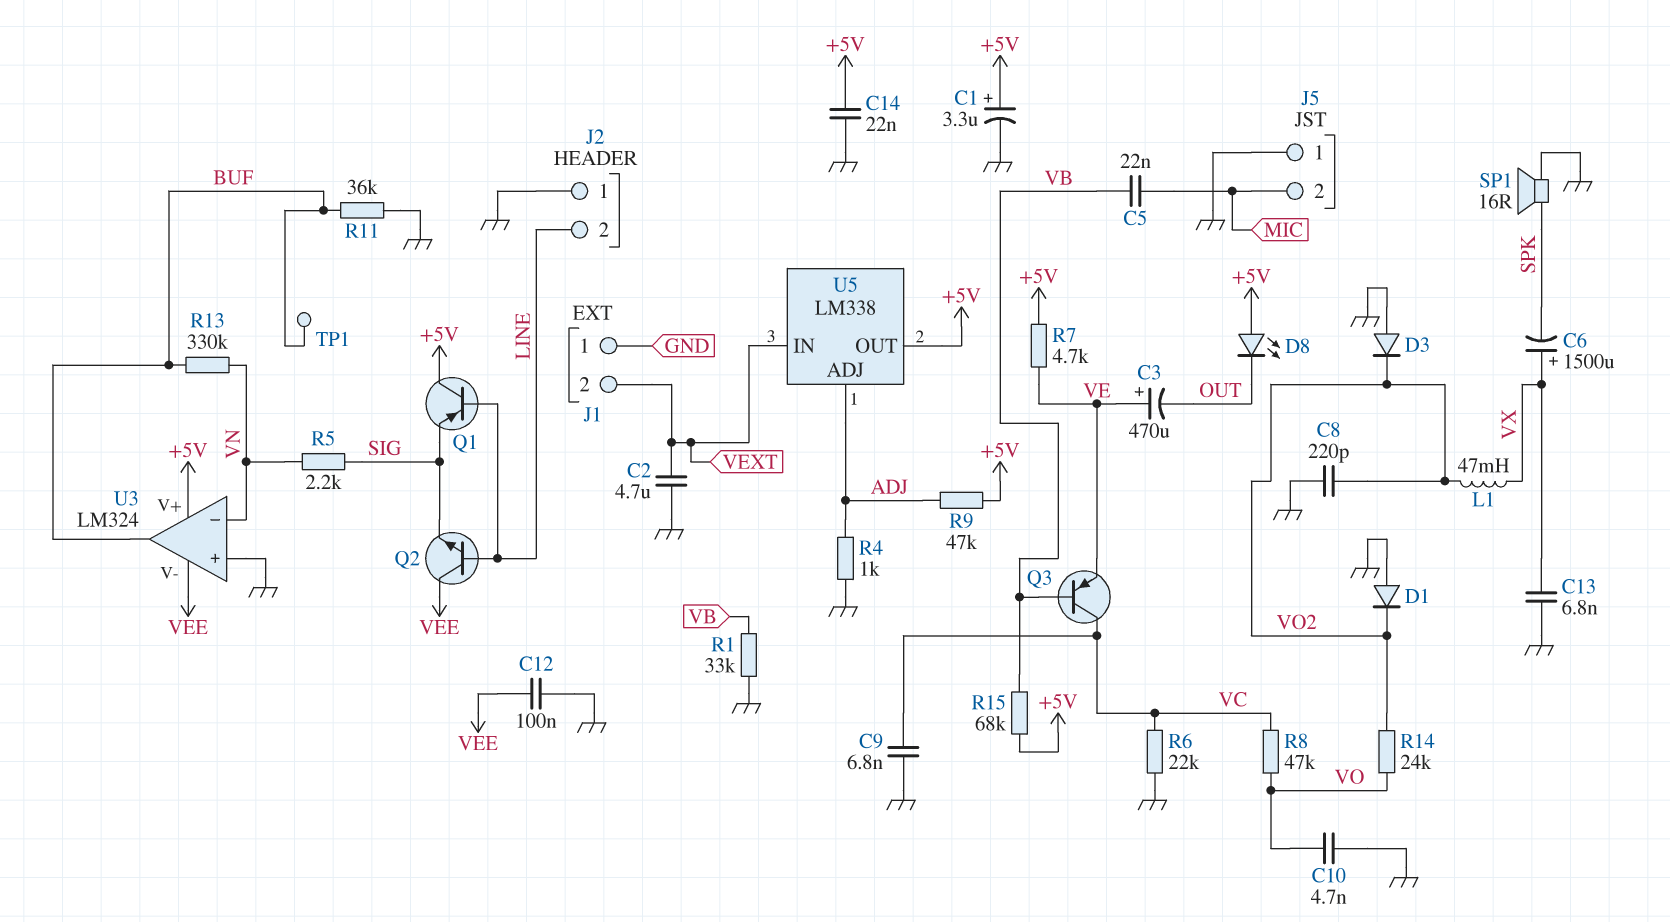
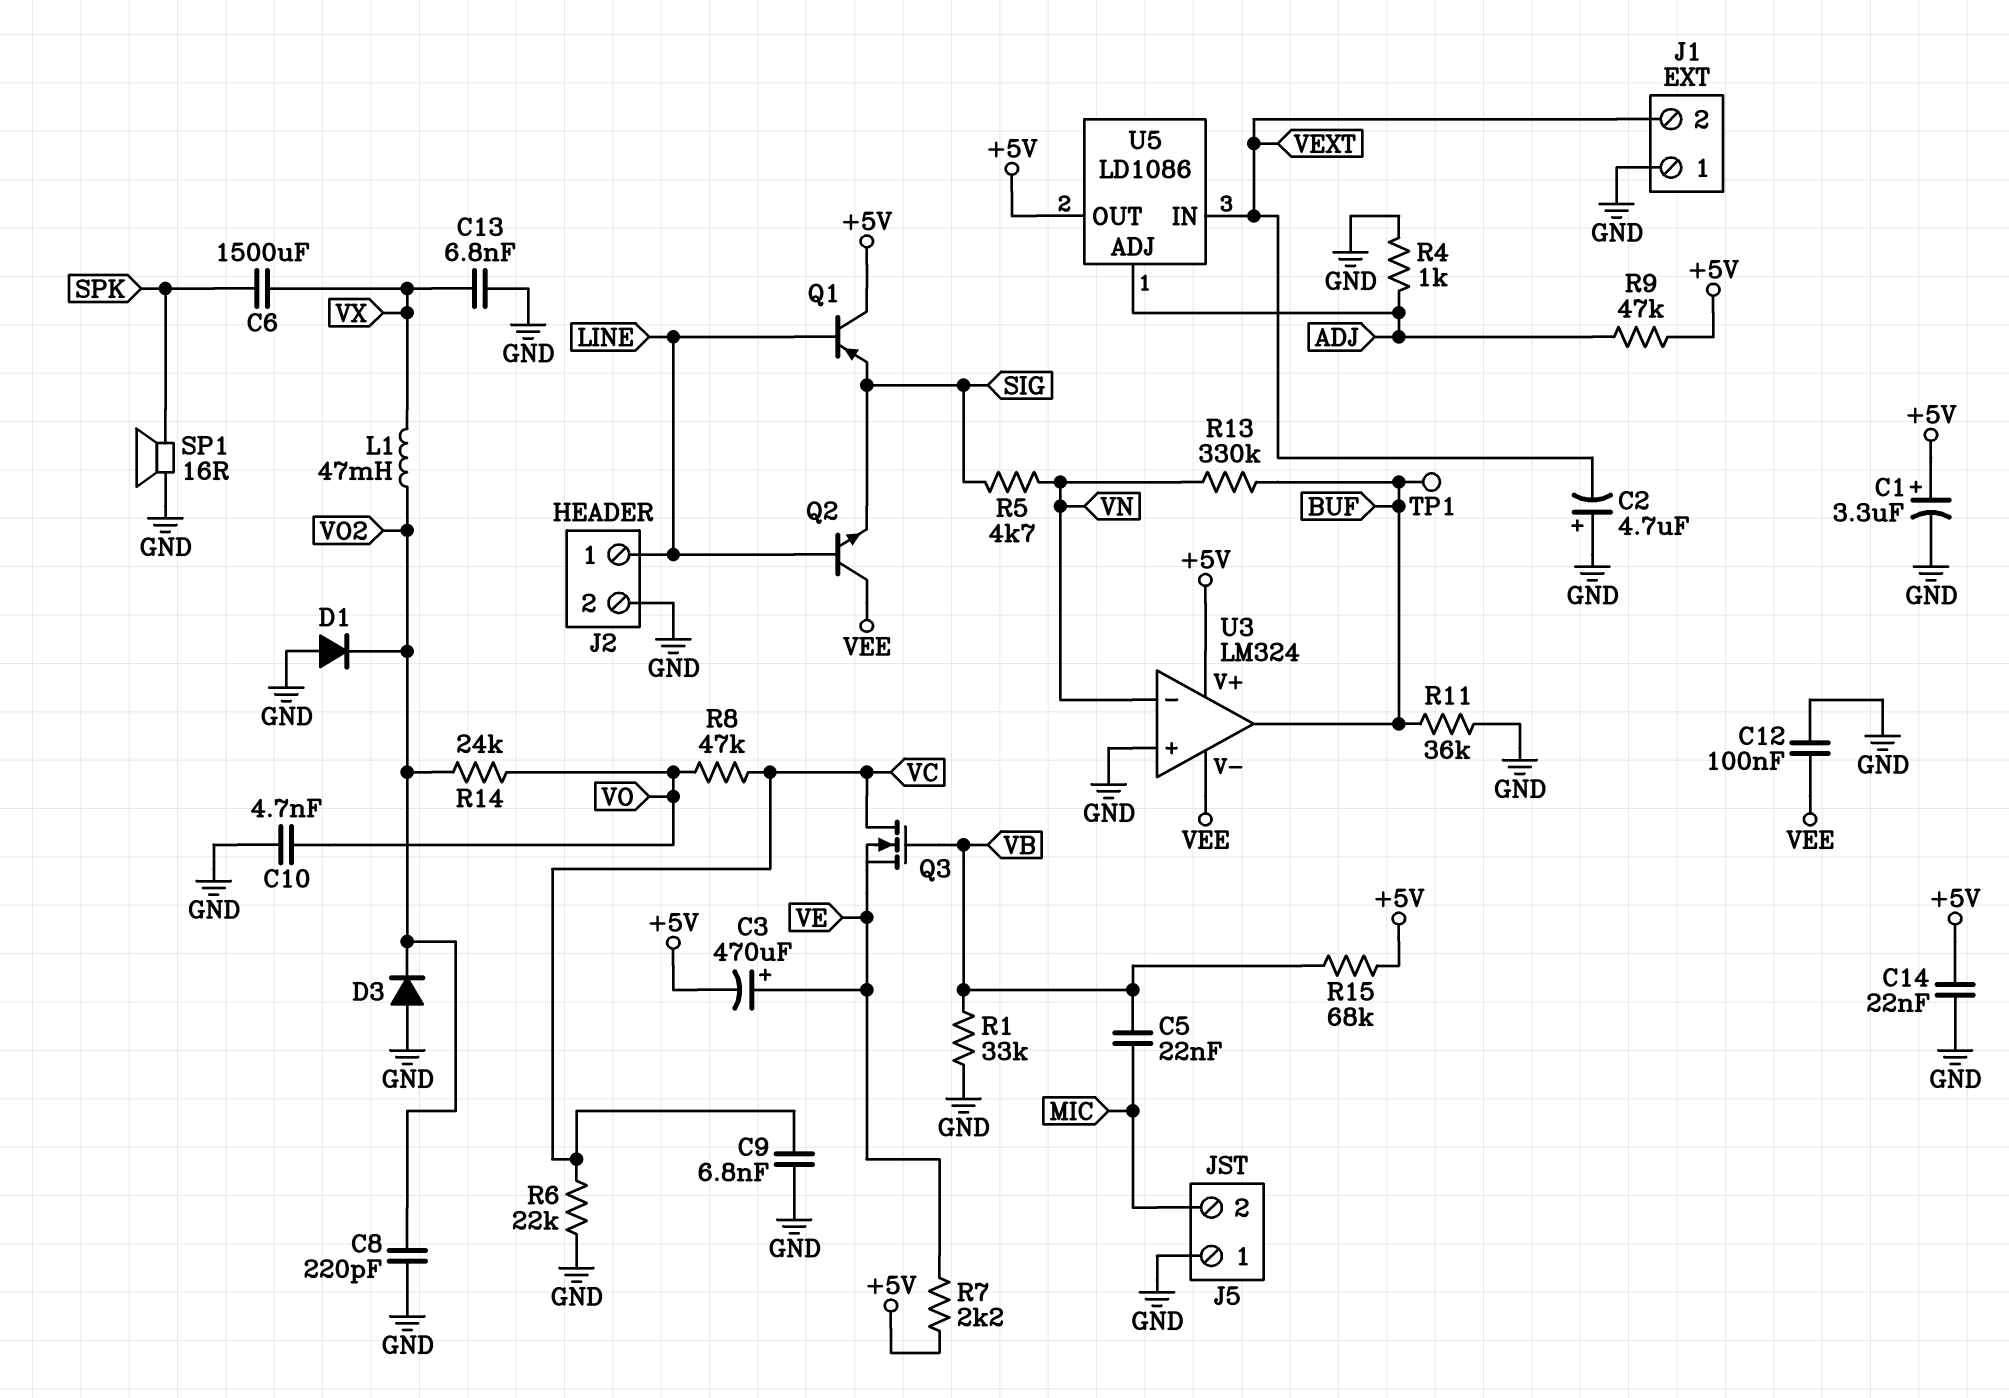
C2: 4.7uF (GND, VEXT) -> 4.7uF (plus GND, minus VEXT)
C3: 470uF (plus VE, minus OUT) -> 470uF (plus VE, minus +5V)
C6: 1500uF (plus VX, minus SPK) -> 1500uF (SPK, VX)
D8: LED (A +5V, K OUT) -> none
J2 pin 1: GND -> LINE
J2 pin 2: LINE -> GND
Q3: PNP (B VB, C VC, E VE) -> NMOS (G VB, D VC, S VE)
R5: 2.2k (SIG, VN) -> 4.7k (SIG, VN)
R7: 4.7k (+5V, VE) -> 2.2k (+5V, VE)
U5: LM338 -> LD1086

